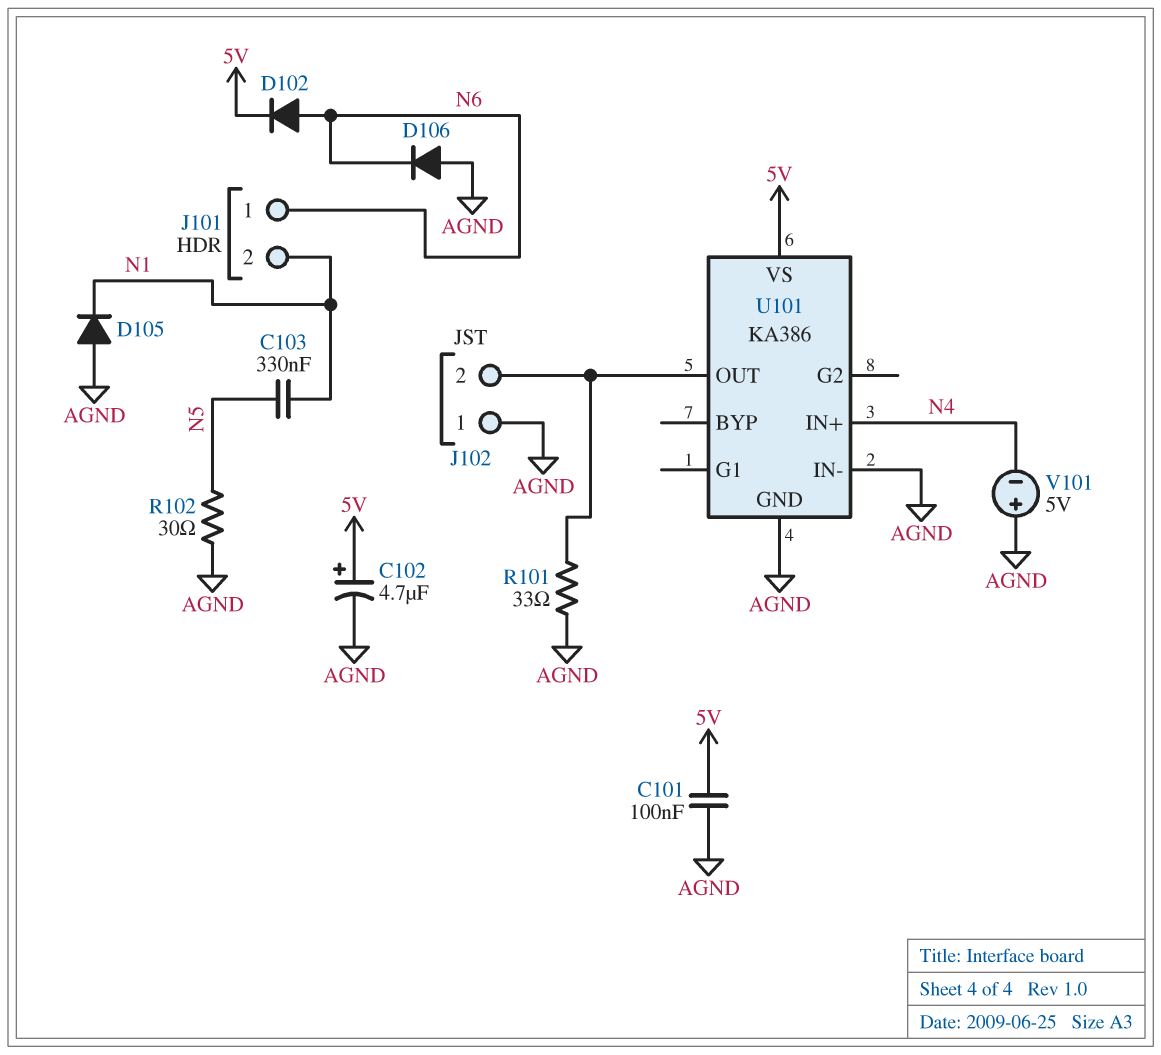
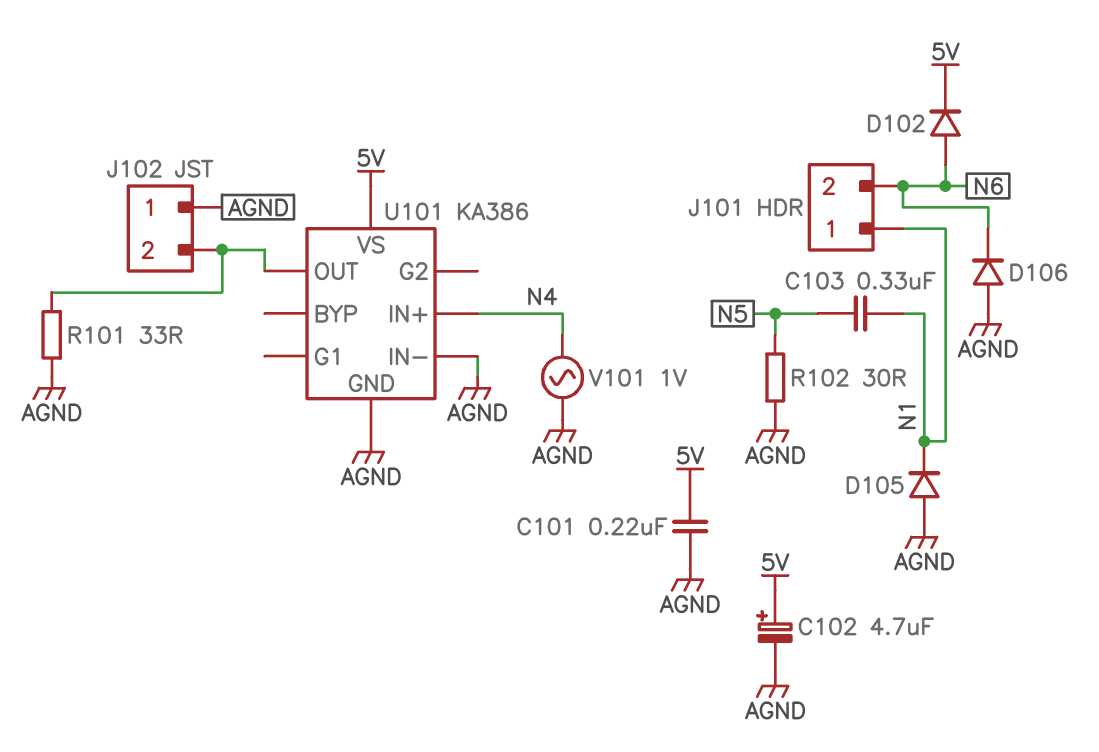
C101: 100nF (5V, AGND) -> 220nF (5V, AGND)
J101 pin 1: N6 -> N1
J101 pin 2: N1 -> N6
V101: 5V (plus AGND, minus N4) -> AC 1V (AGND, N4)

